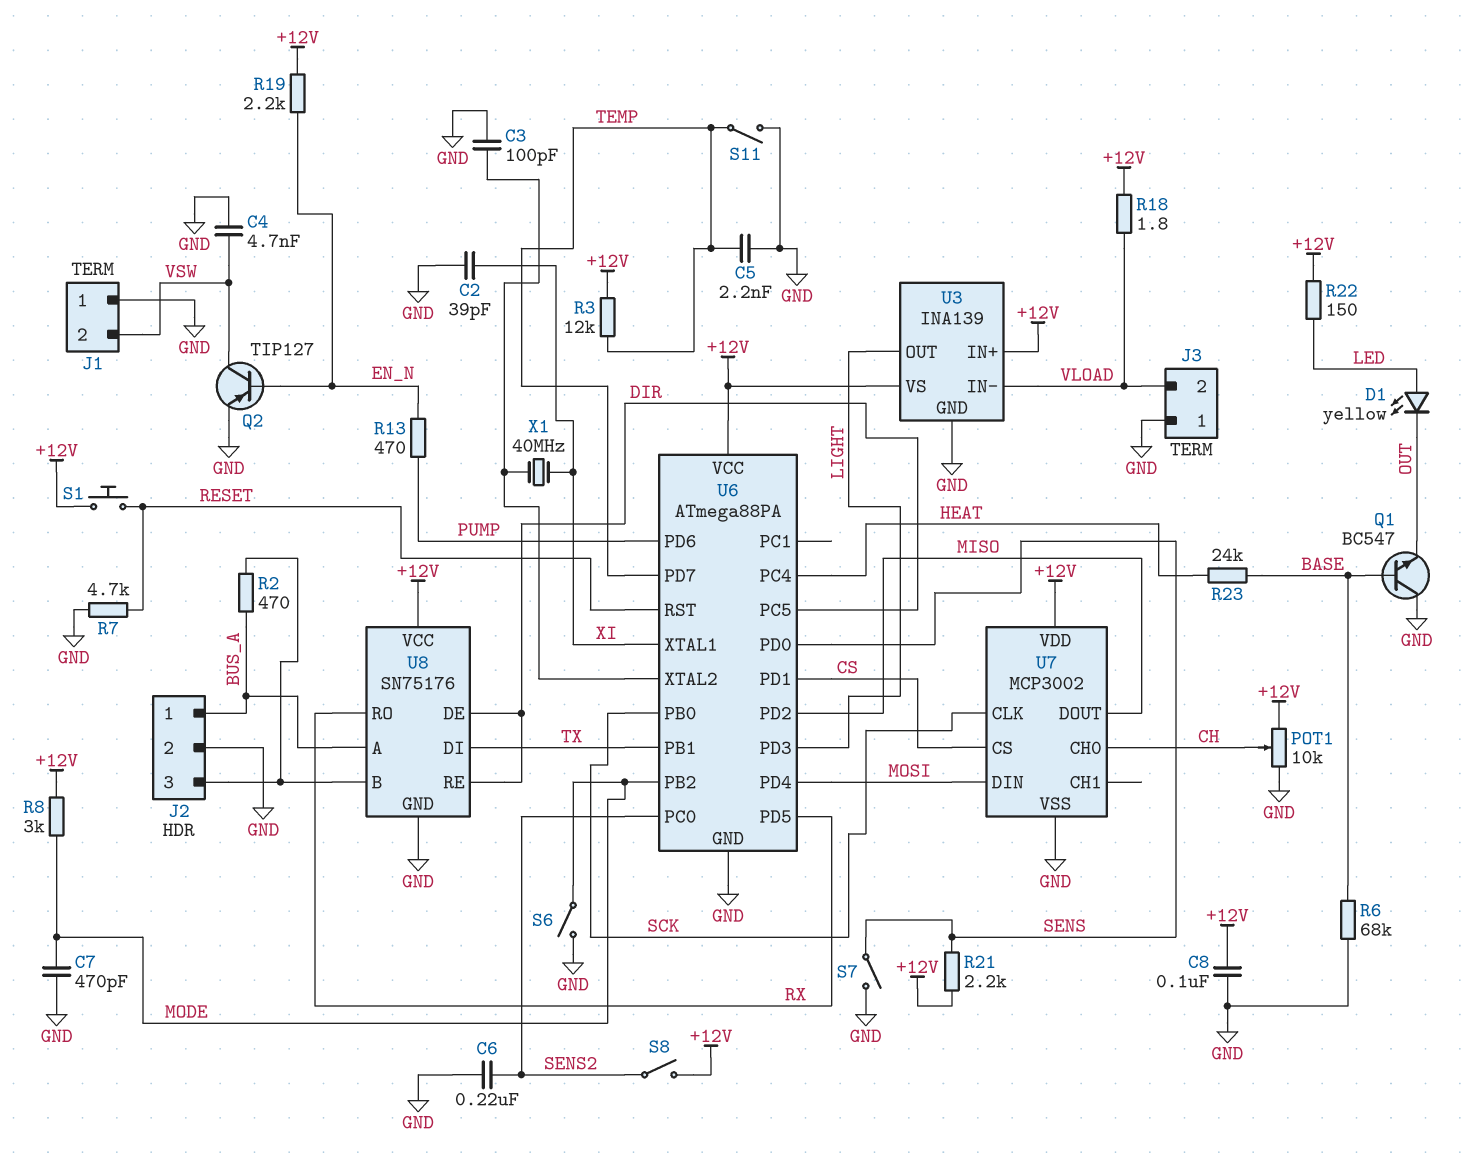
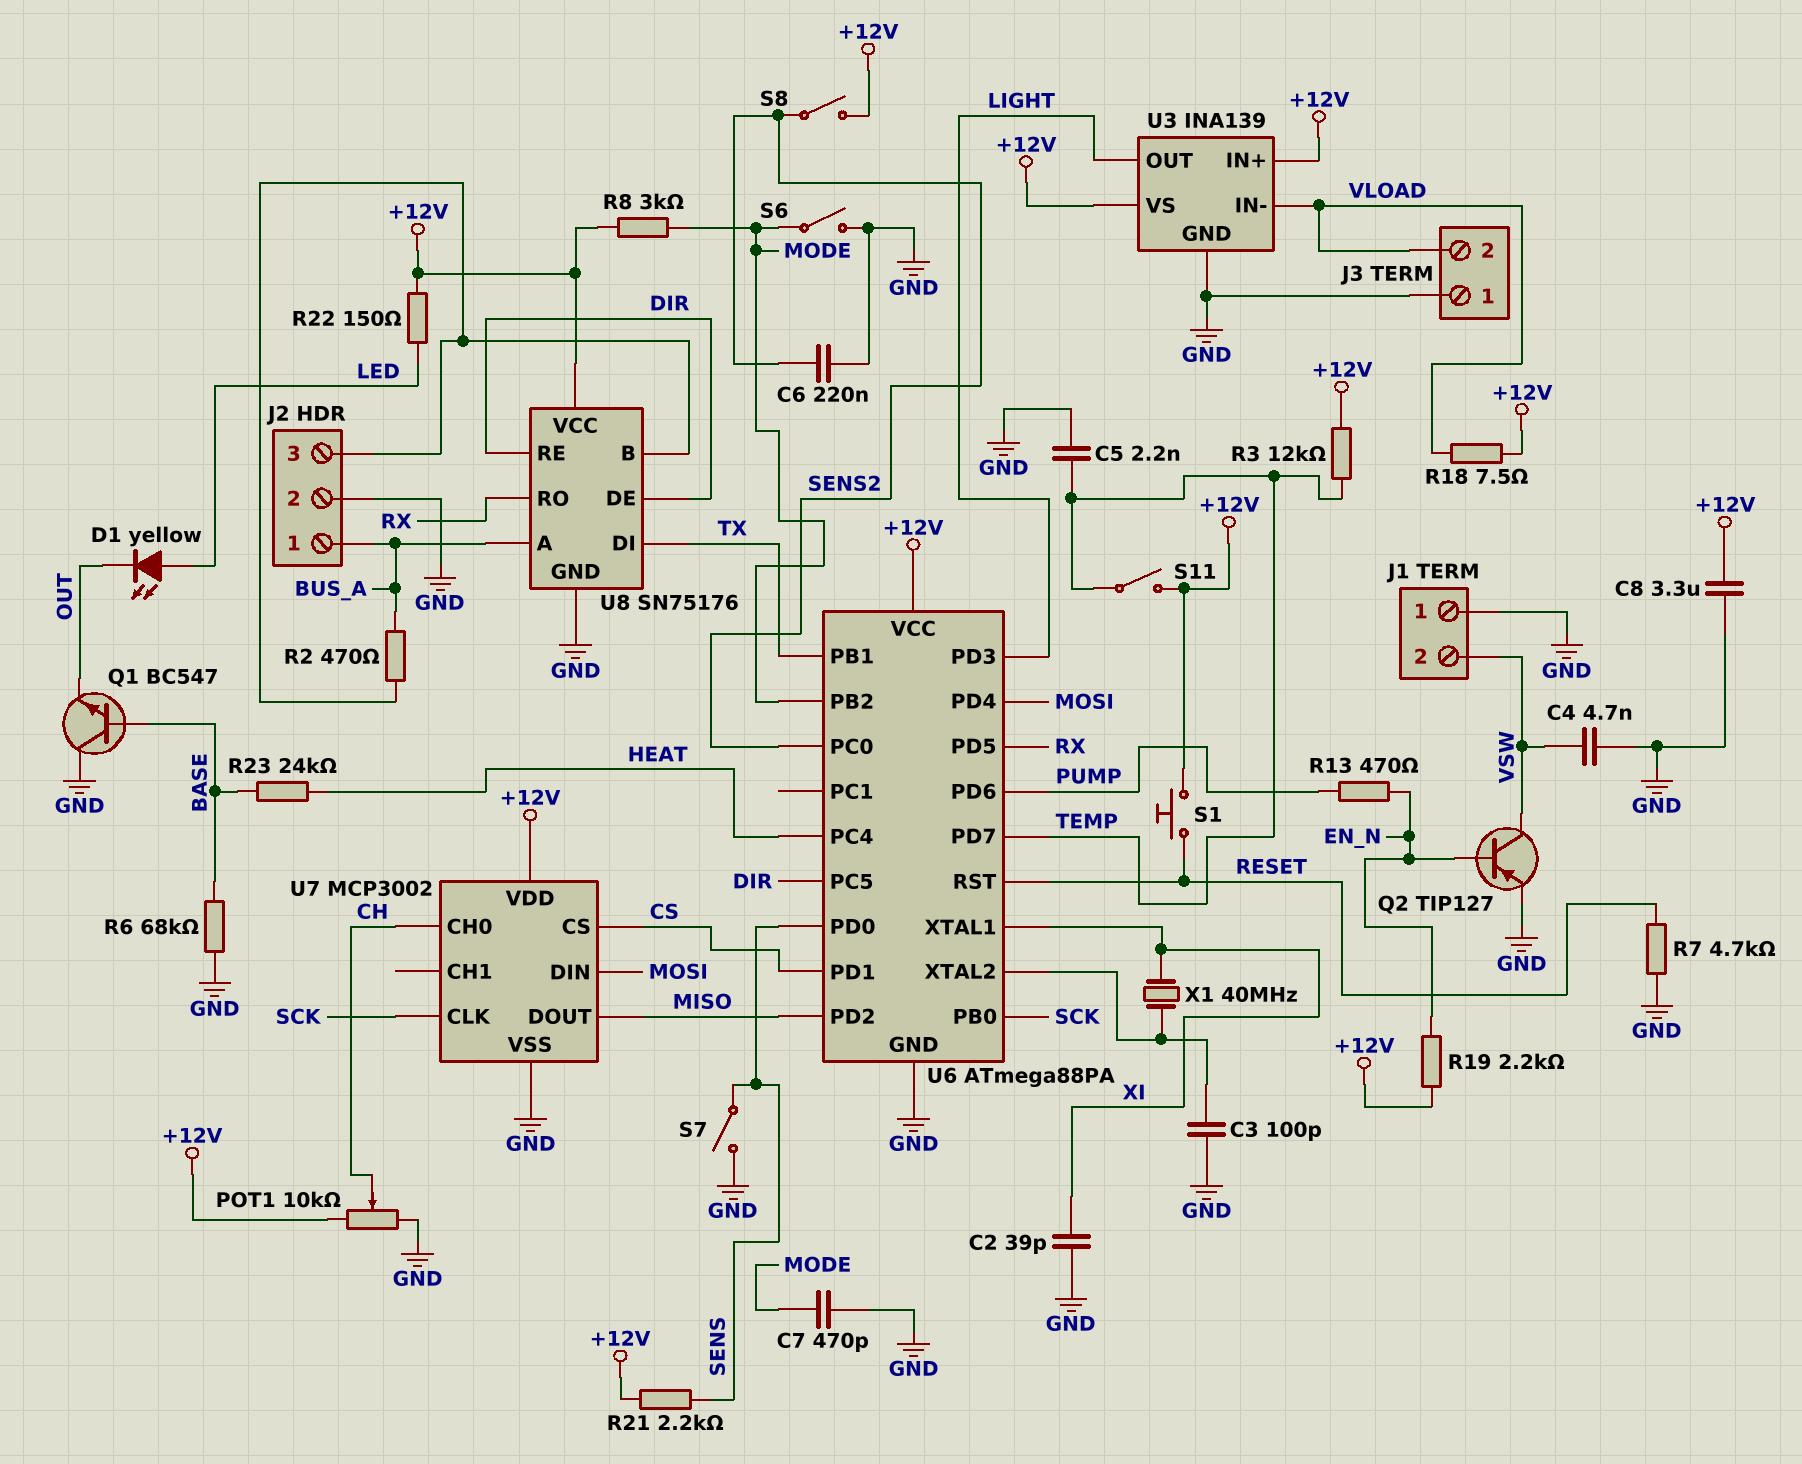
C8: 100nF (+12V, GND) -> 3.3uF (+12V, GND)
R18: 1.8 (+12V, VLOAD) -> 7.5 (+12V, VLOAD)
S11: switch (GND, TEMP) -> switch (+12V, TEMP)

